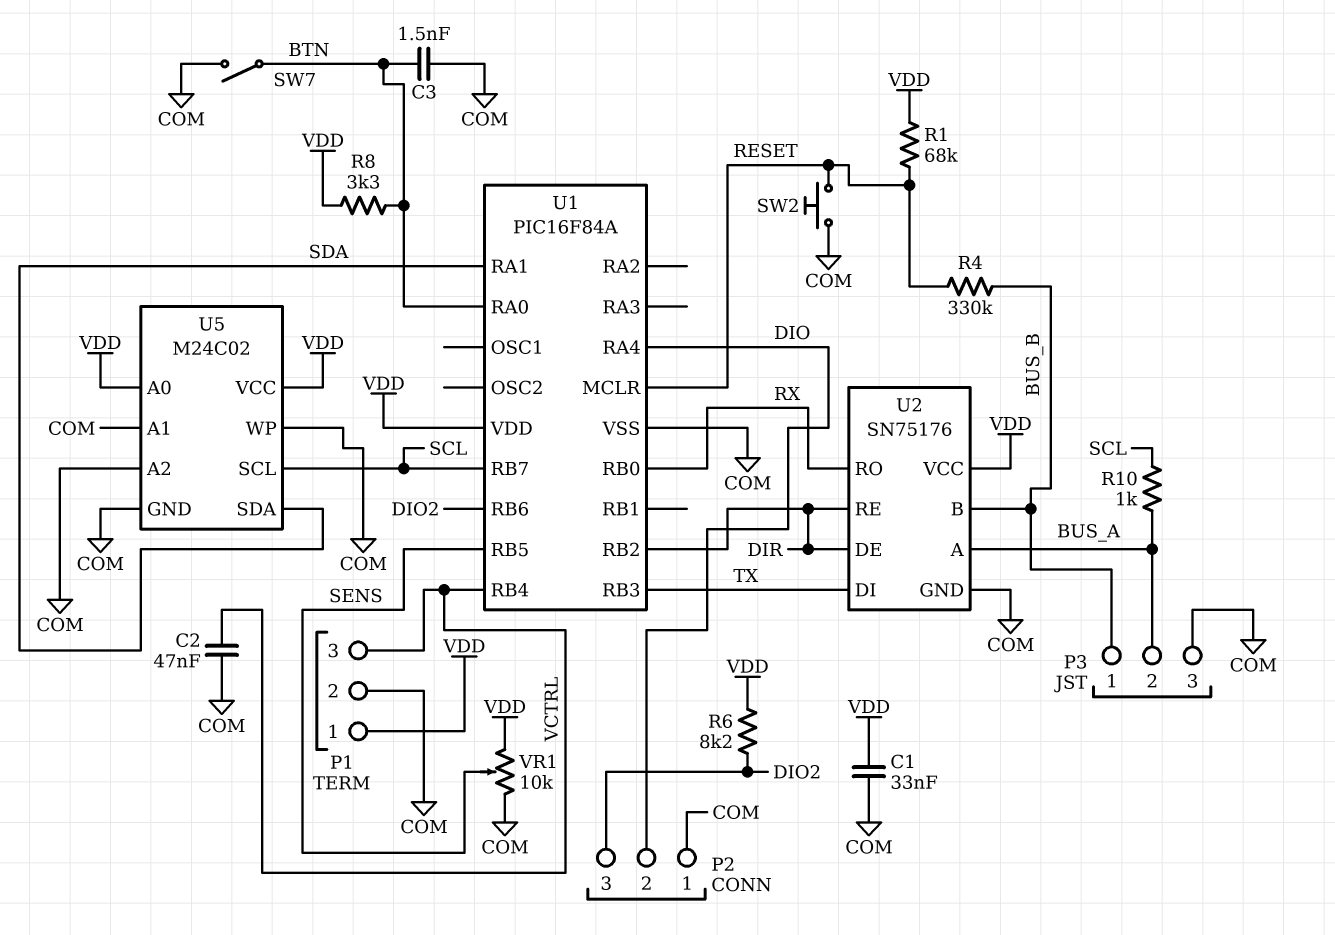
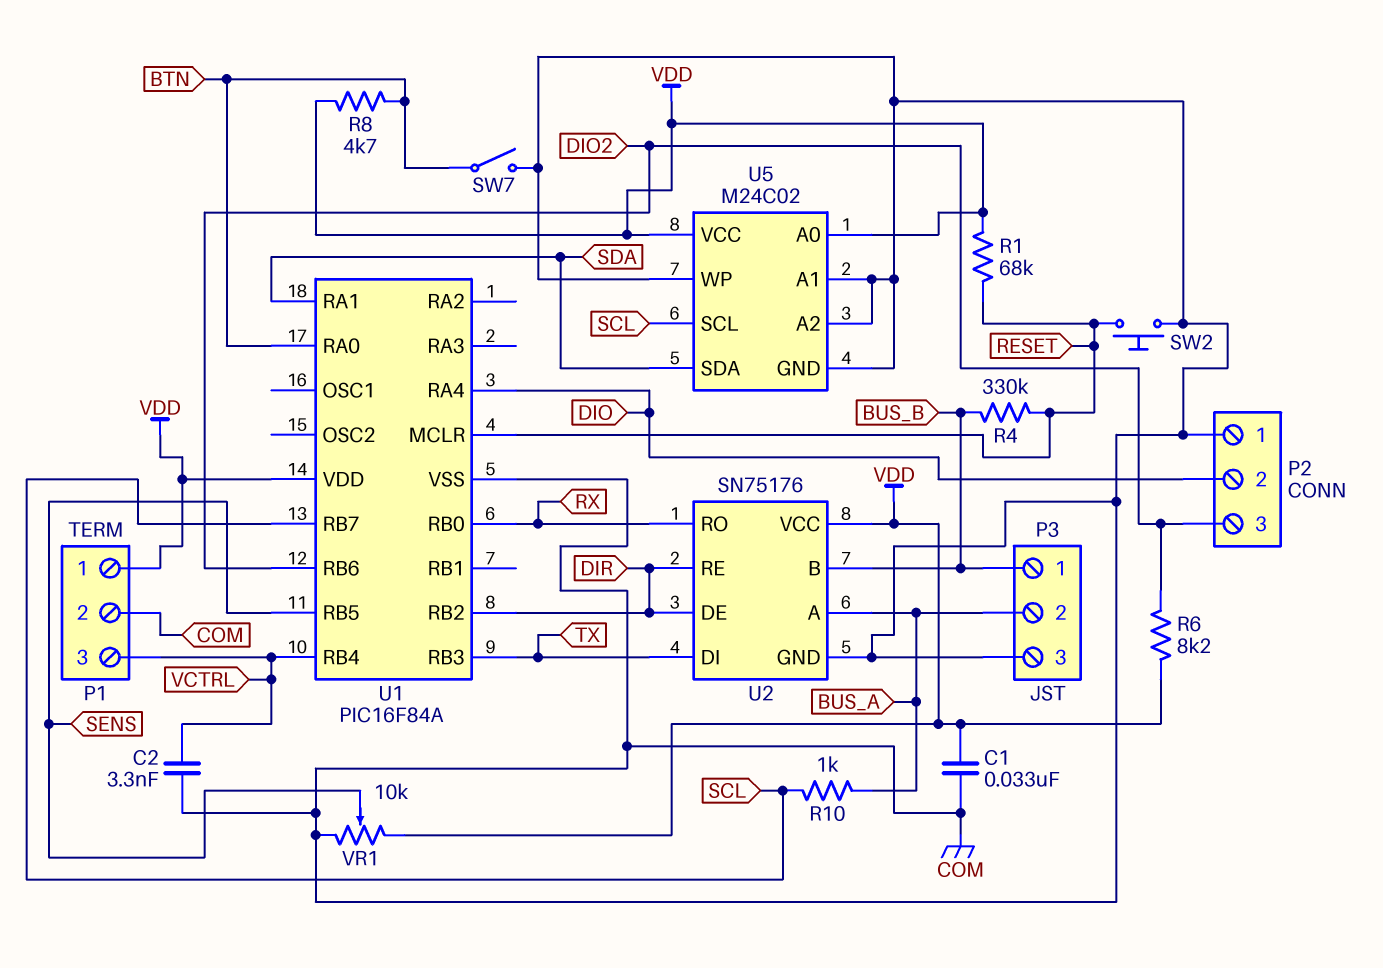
C2: 47nF (COM, VCTRL) -> 3.3nF (COM, VCTRL)
C3: 1.5nF (BTN, COM) -> none
R8: 3.3k (BTN, VDD) -> 4.7k (BTN, VDD)

